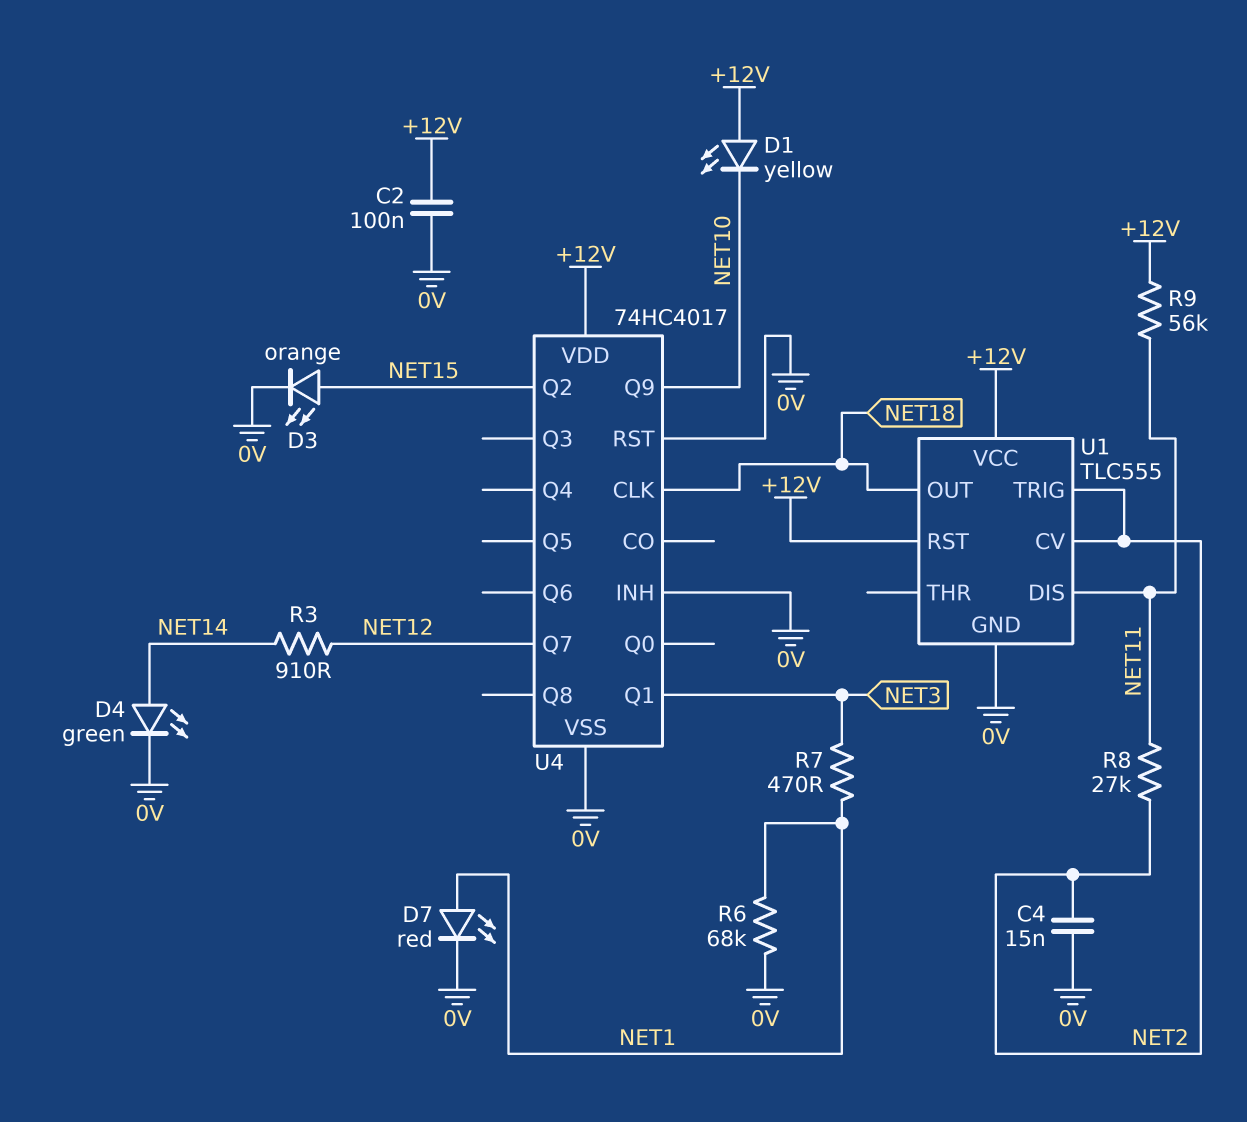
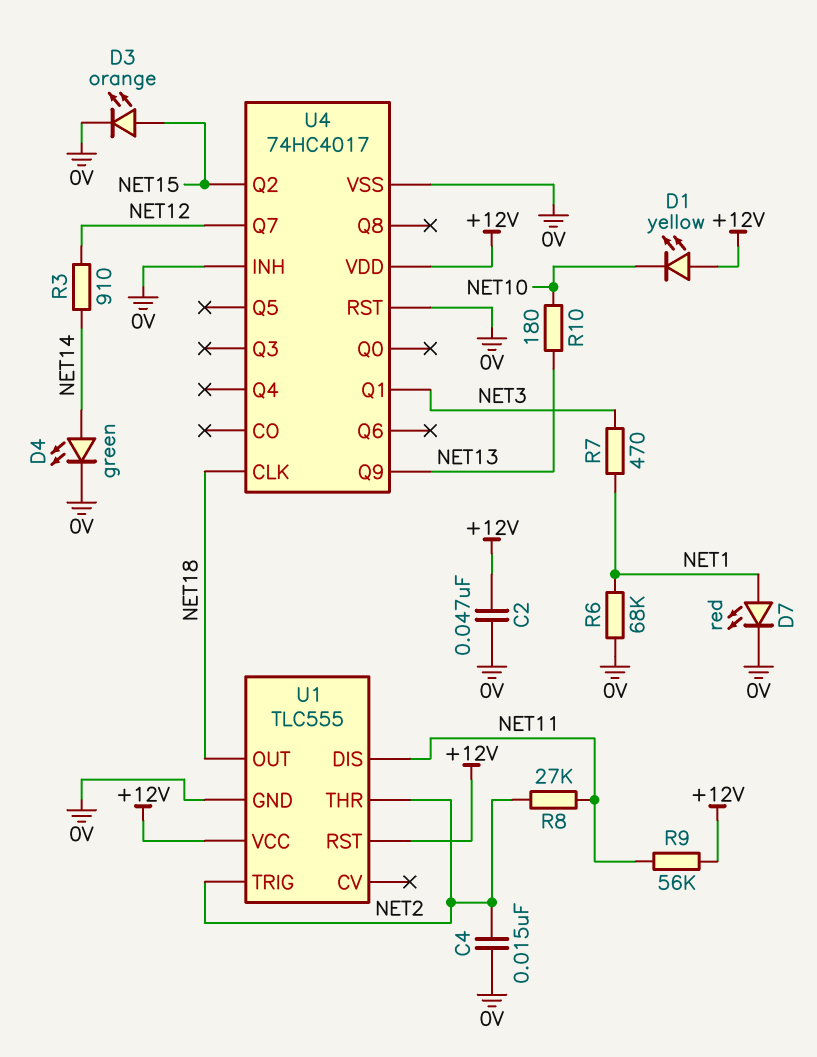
C2: 100nF (+12V, 0V) -> 47nF (+12V, 0V)
R10: none -> 180 (NET10, NET13)
U1 pin CV: NET2 -> none
U1 pin THR: none -> NET2
U4 pin Q9: NET10 -> NET13

